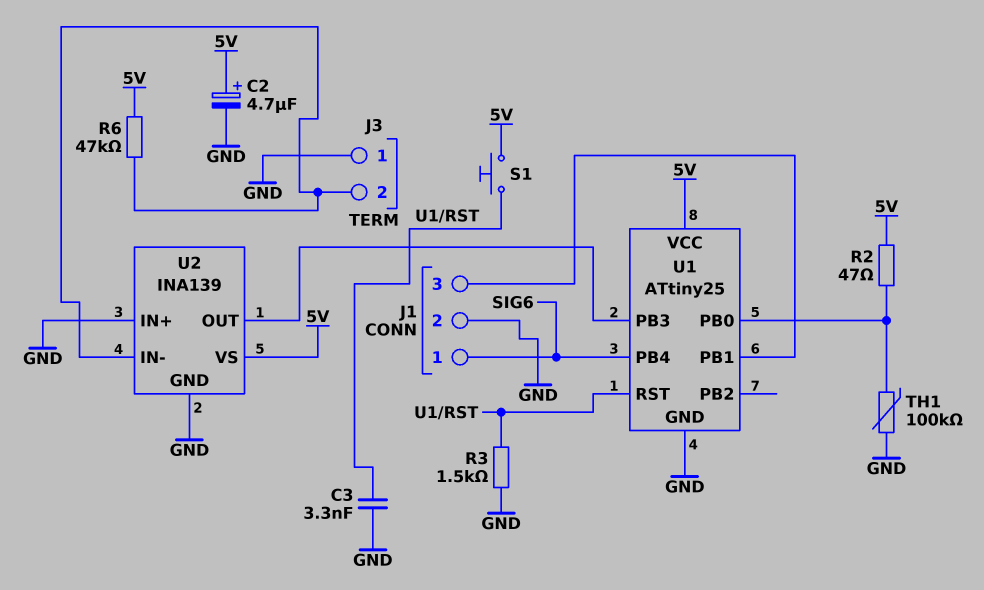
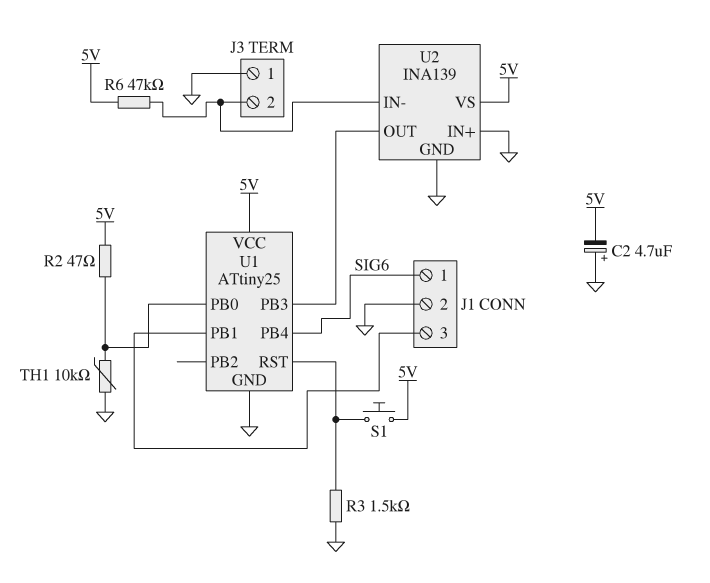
C2: 4.7uF (plus 5V, minus GND) -> 4.7uF (plus GND, minus 5V)
C3: 3.3nF (GND, U1/RST) -> none
TH1: 100k (GND, U1/PB0) -> 10k (GND, U1/PB0)

